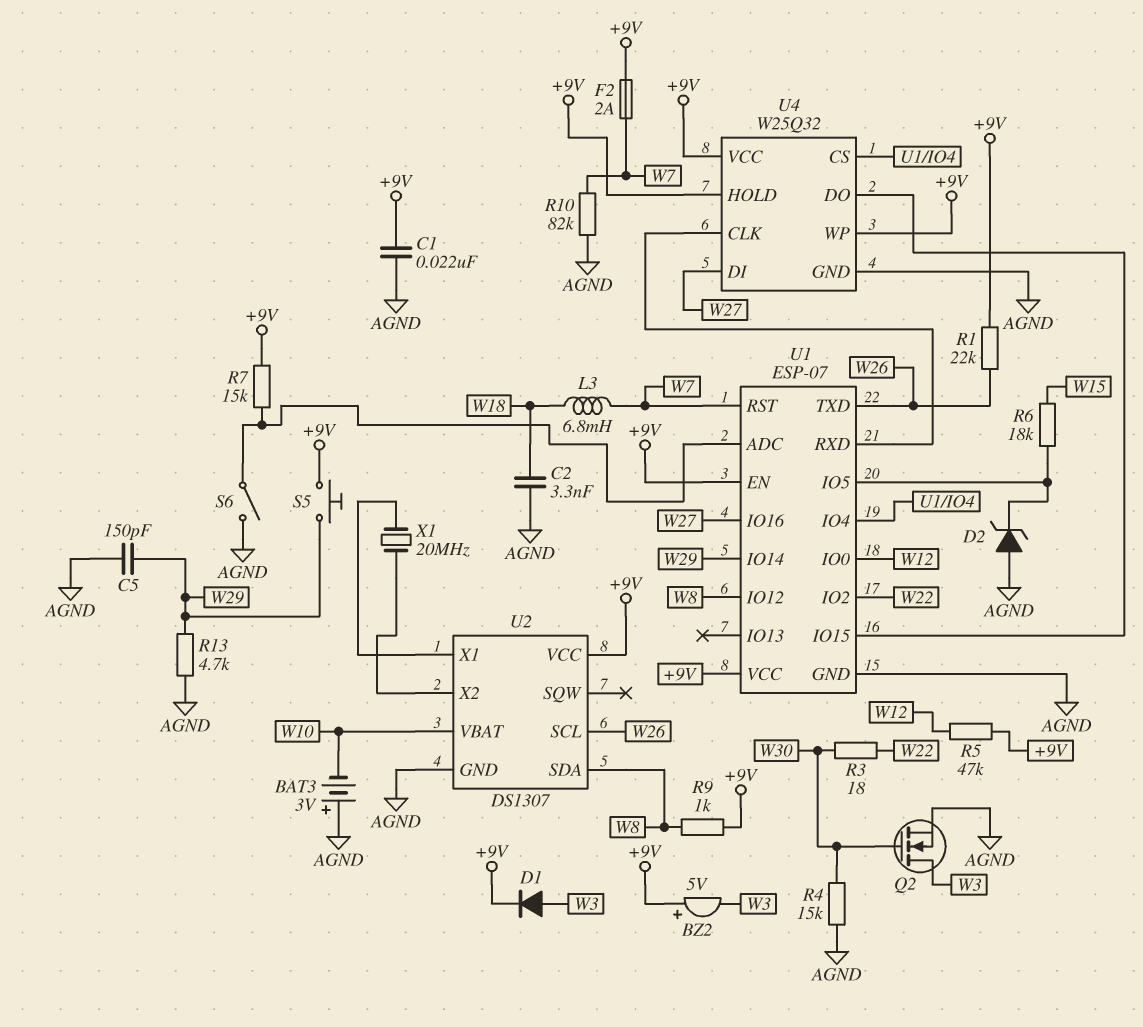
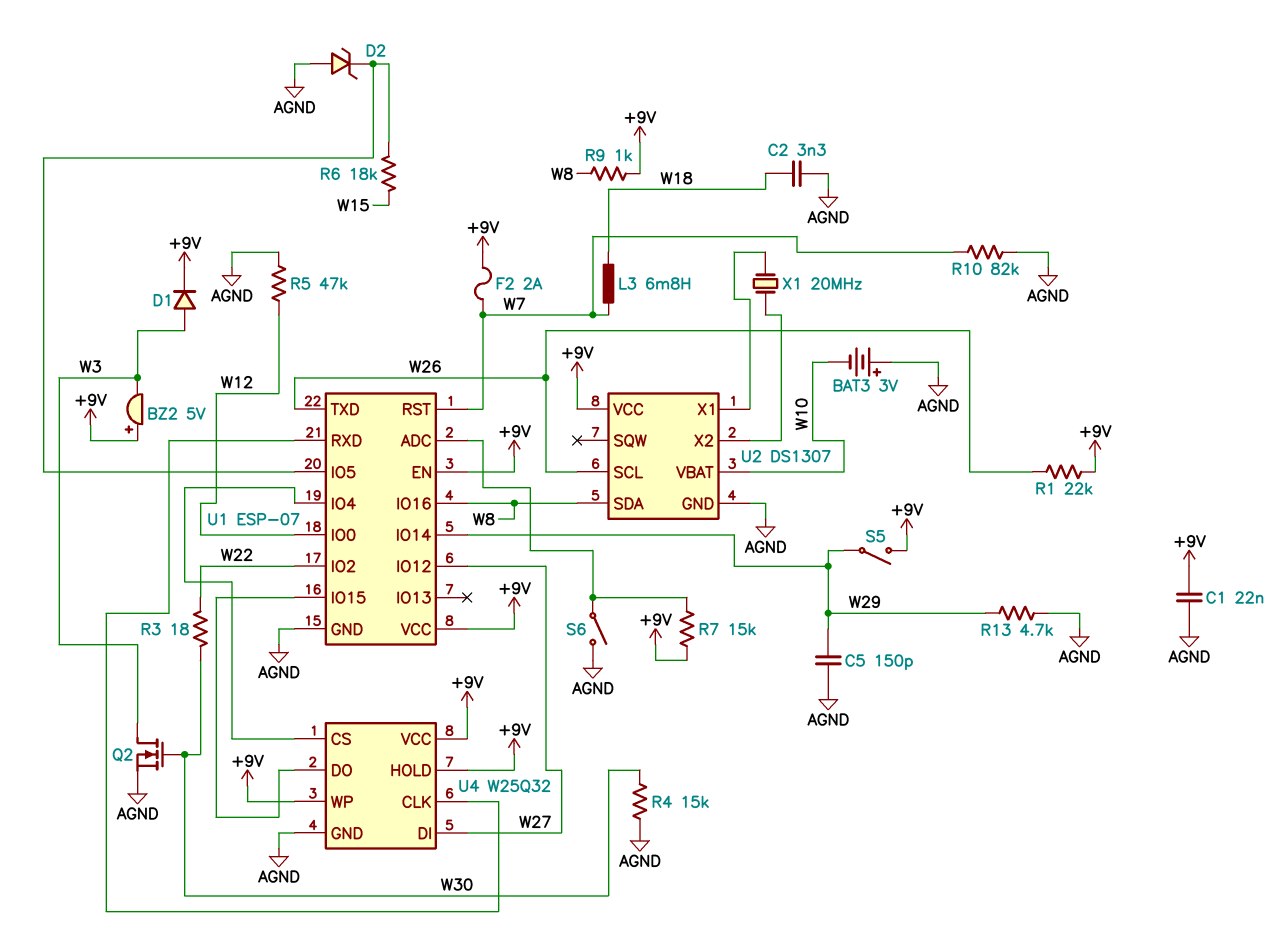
R5: 47k (+9V, W12) -> 47k (AGND, W12)
S5: button (+9V, W29) -> switch (+9V, W29)
U1 pin IO12: W8 -> W27
U1 pin IO16: W27 -> W8

